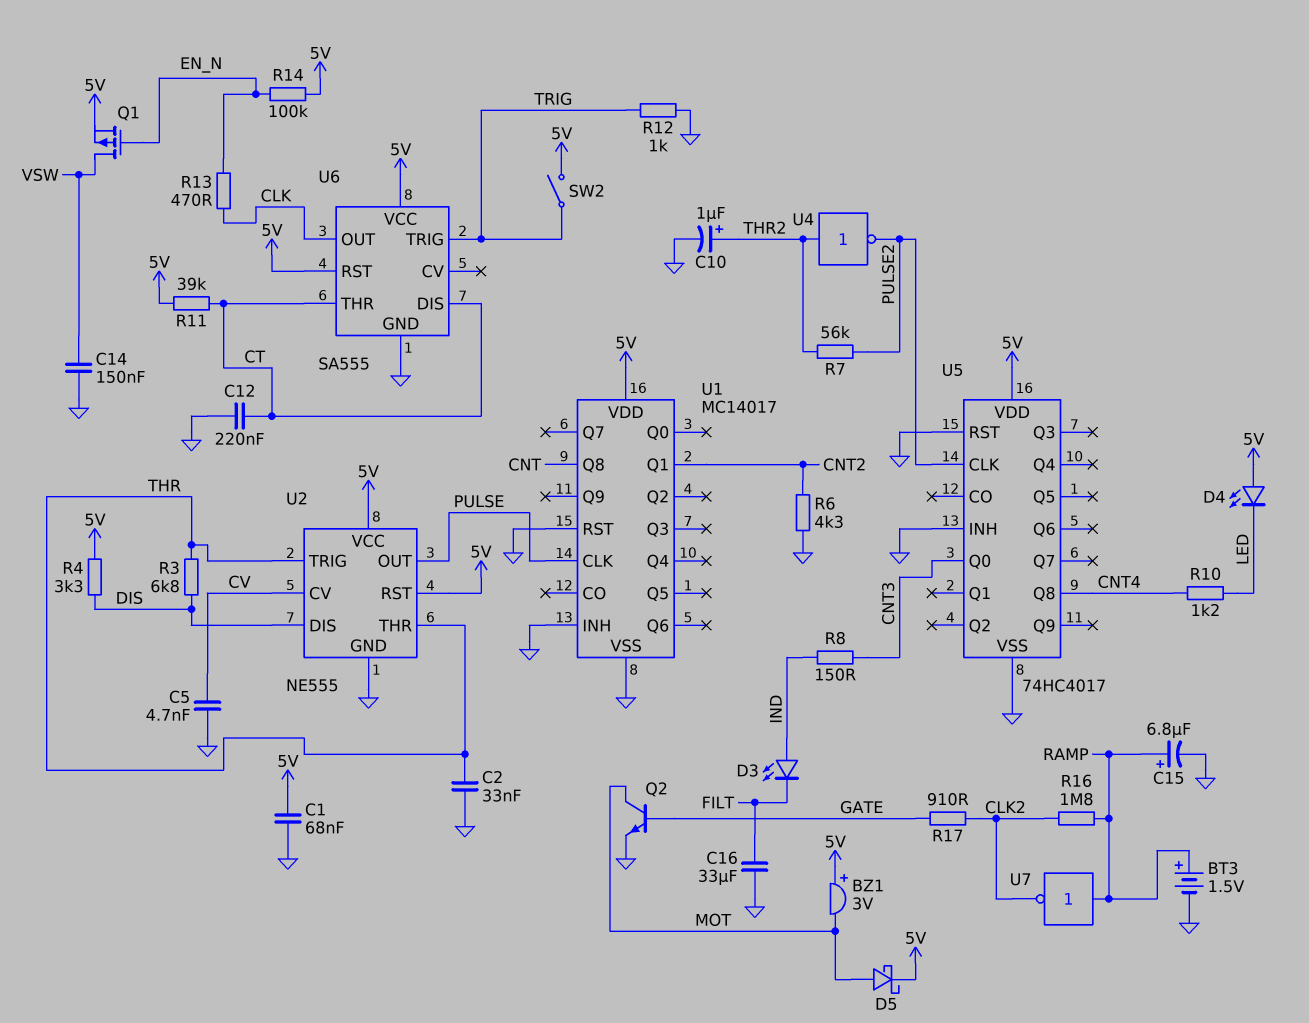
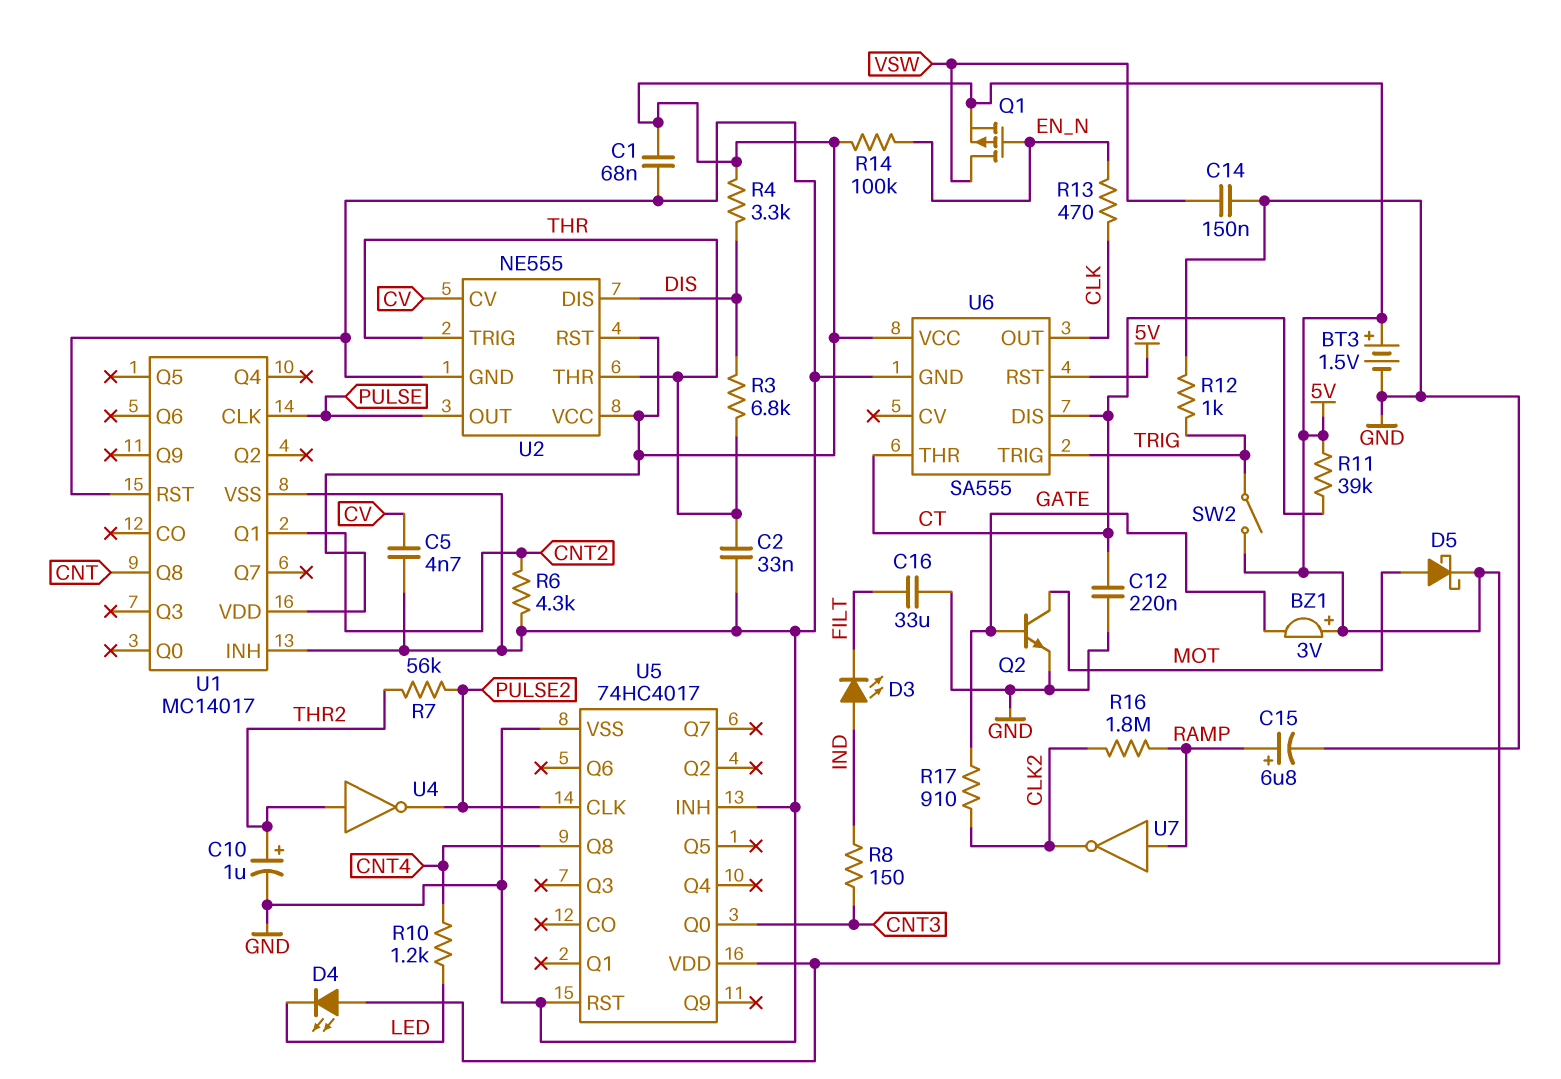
BT3: 1.5V (plus RAMP, minus GND) -> 1.5V (plus 5V, minus GND)
BZ1: buzzer 3V (plus 5V, minus MOT) -> buzzer 3V (plus 5V, minus GATE)

